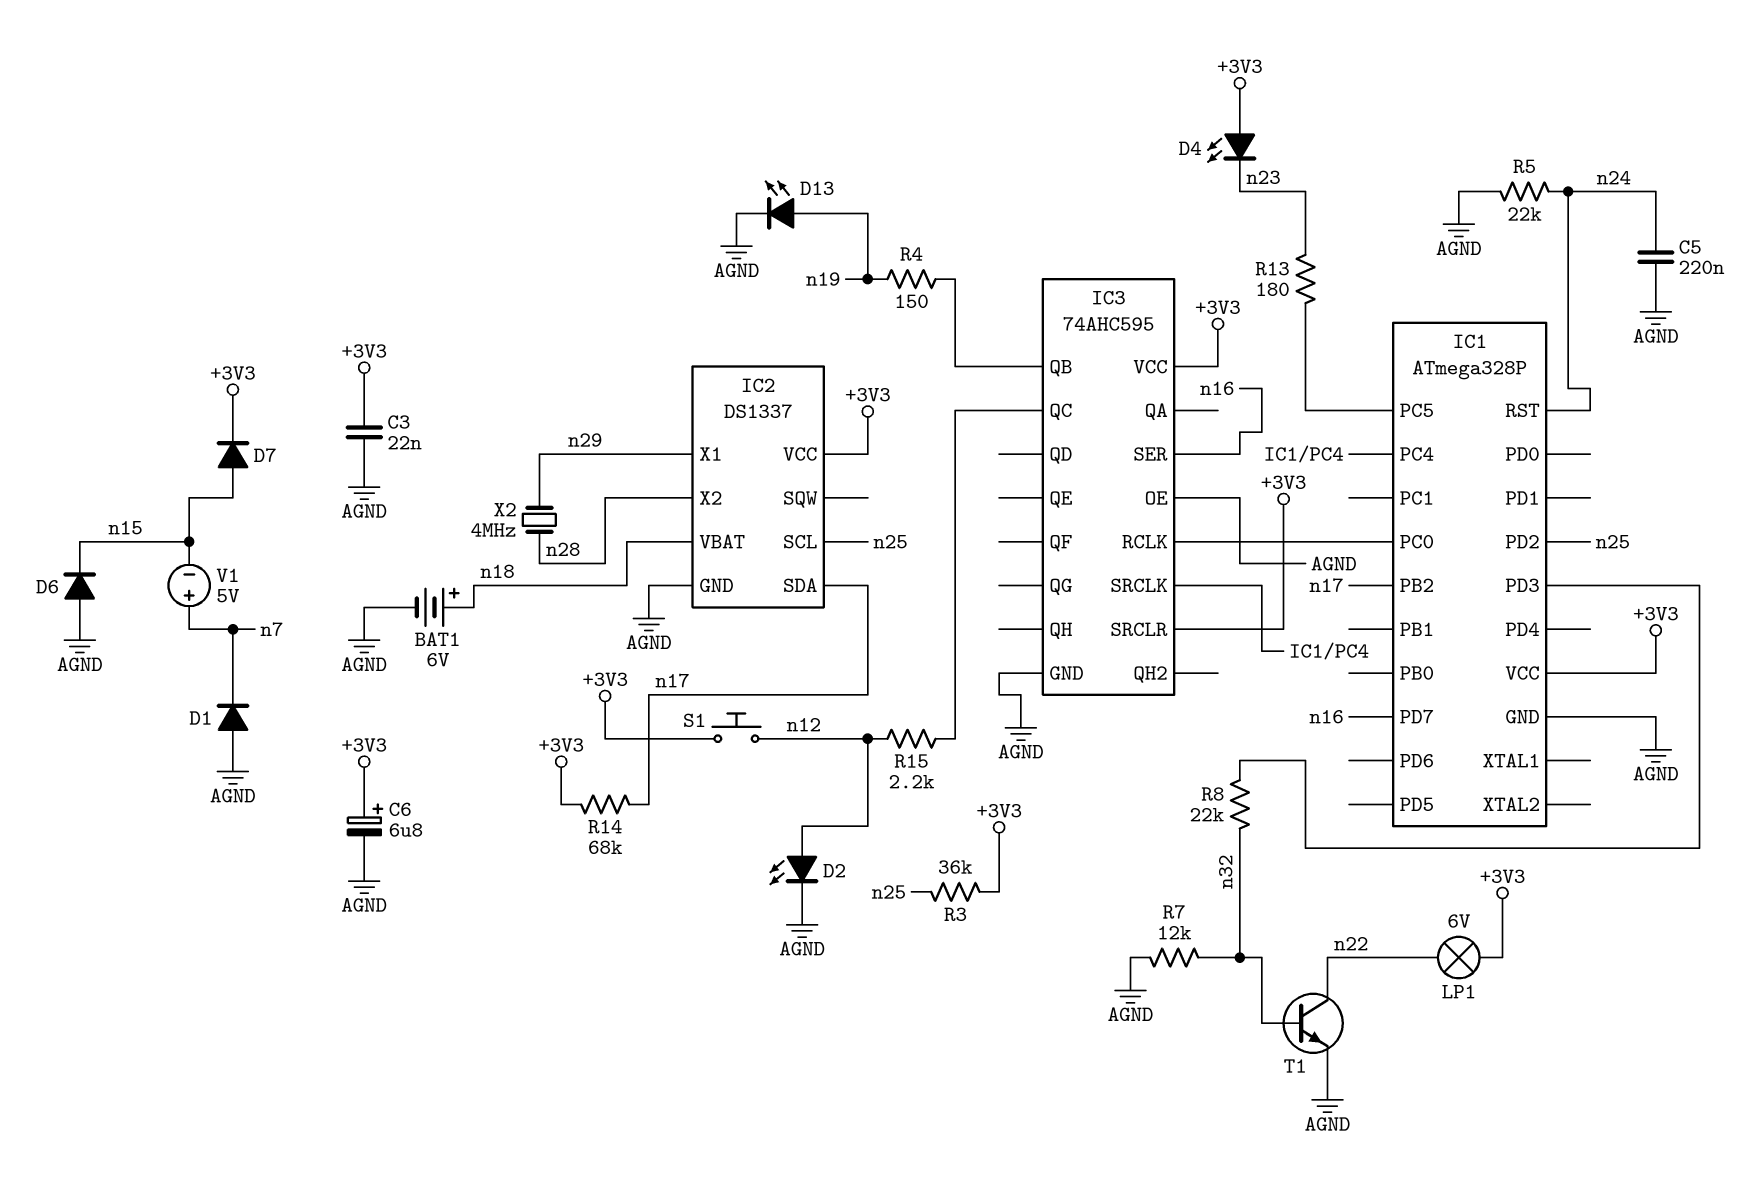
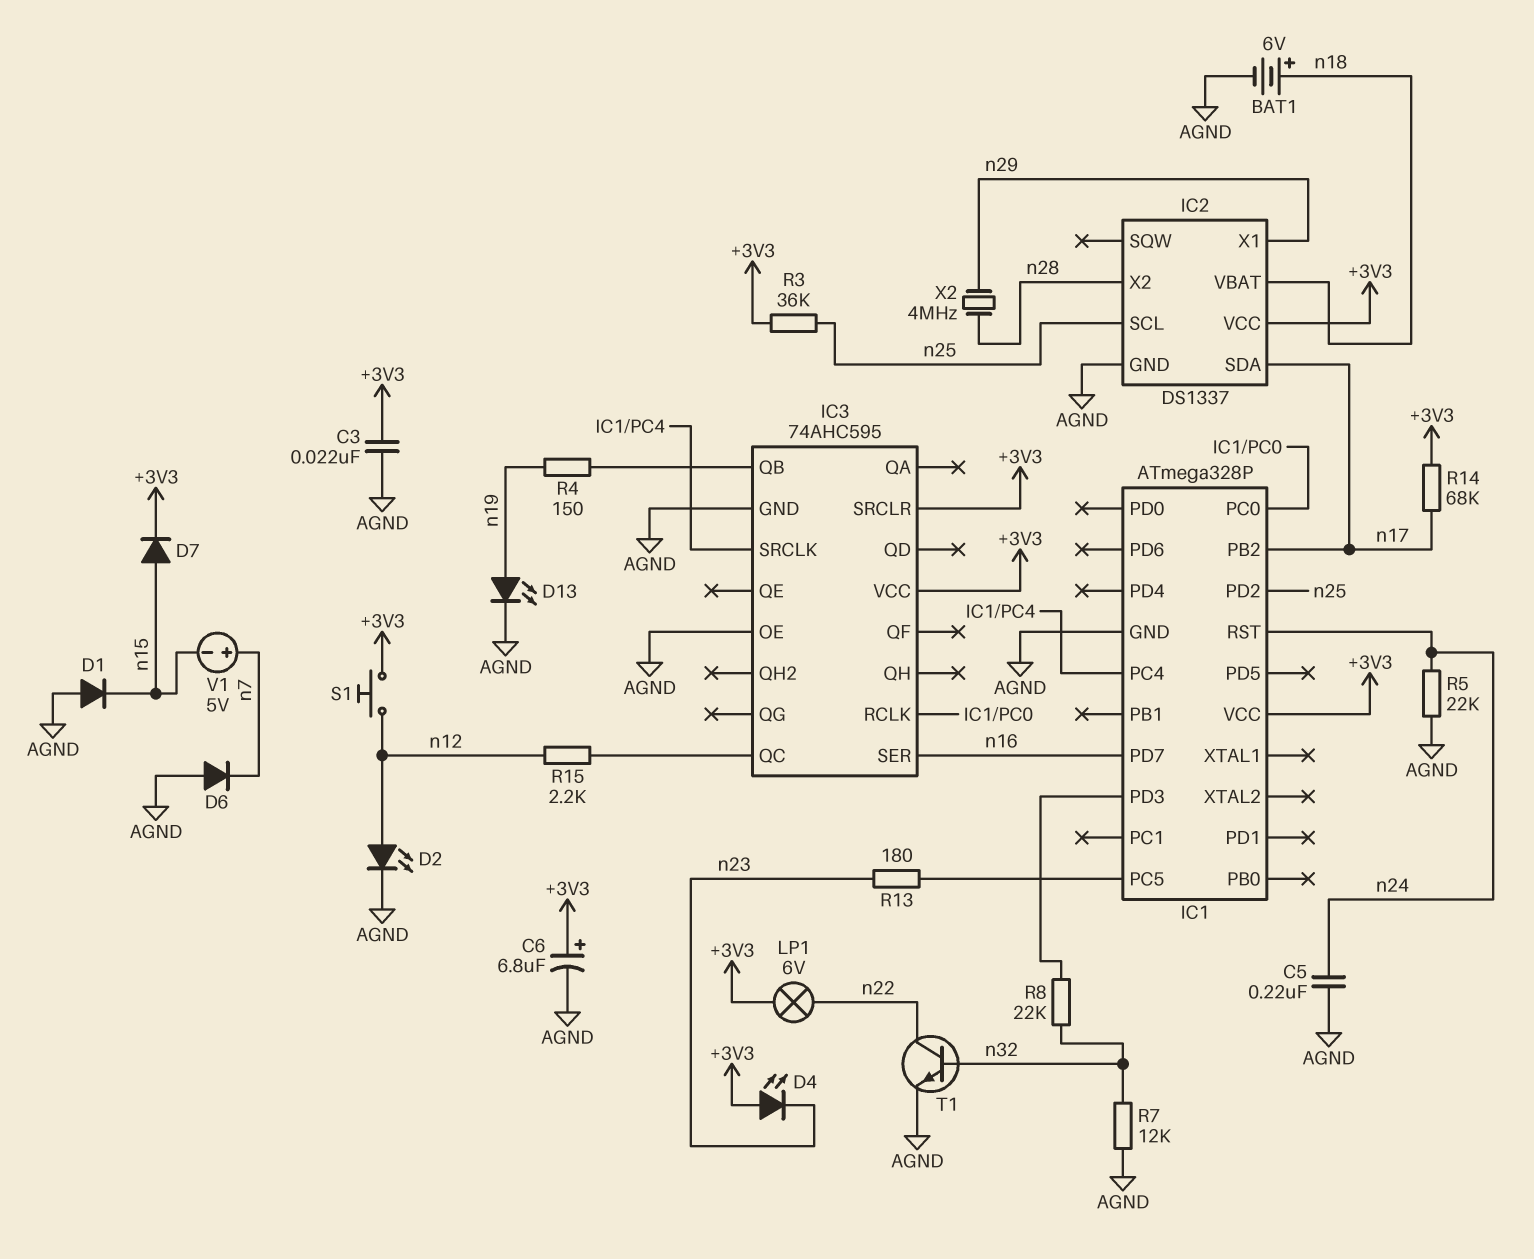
D1: diode (A AGND, K n7) -> diode (A AGND, K n15)
D6: diode (A AGND, K n15) -> diode (A AGND, K n7)

